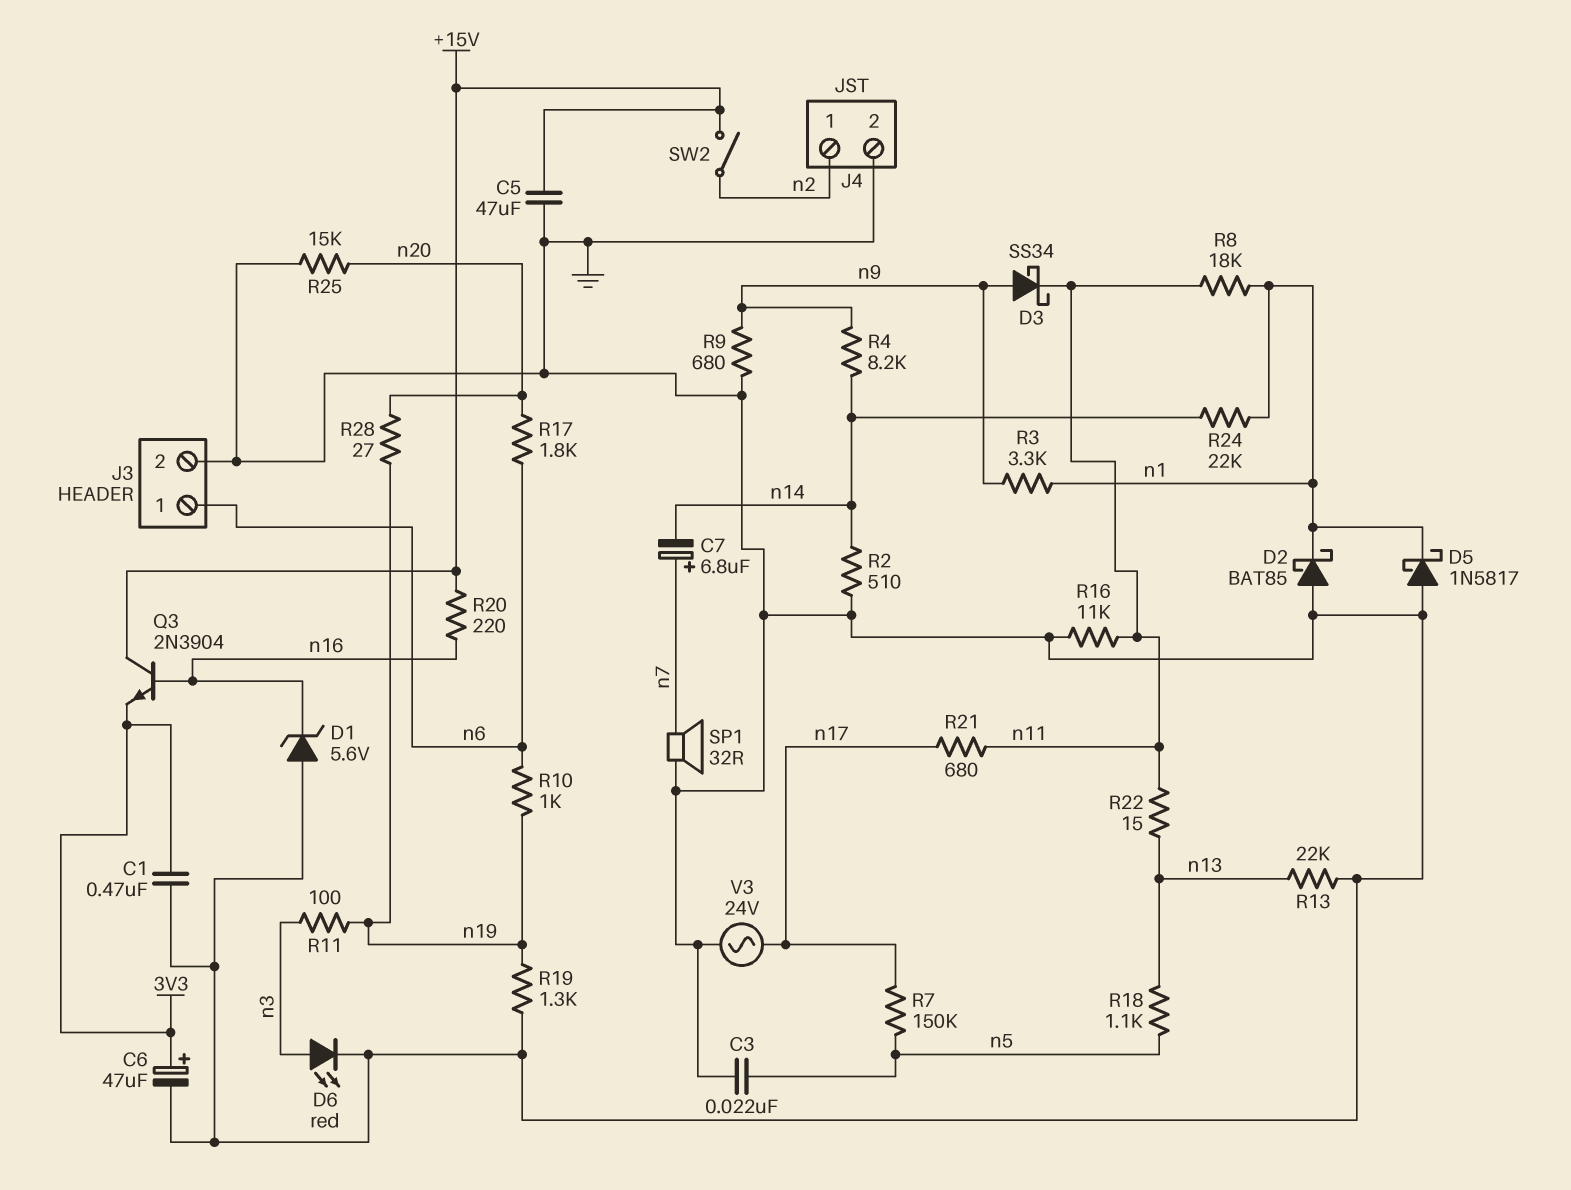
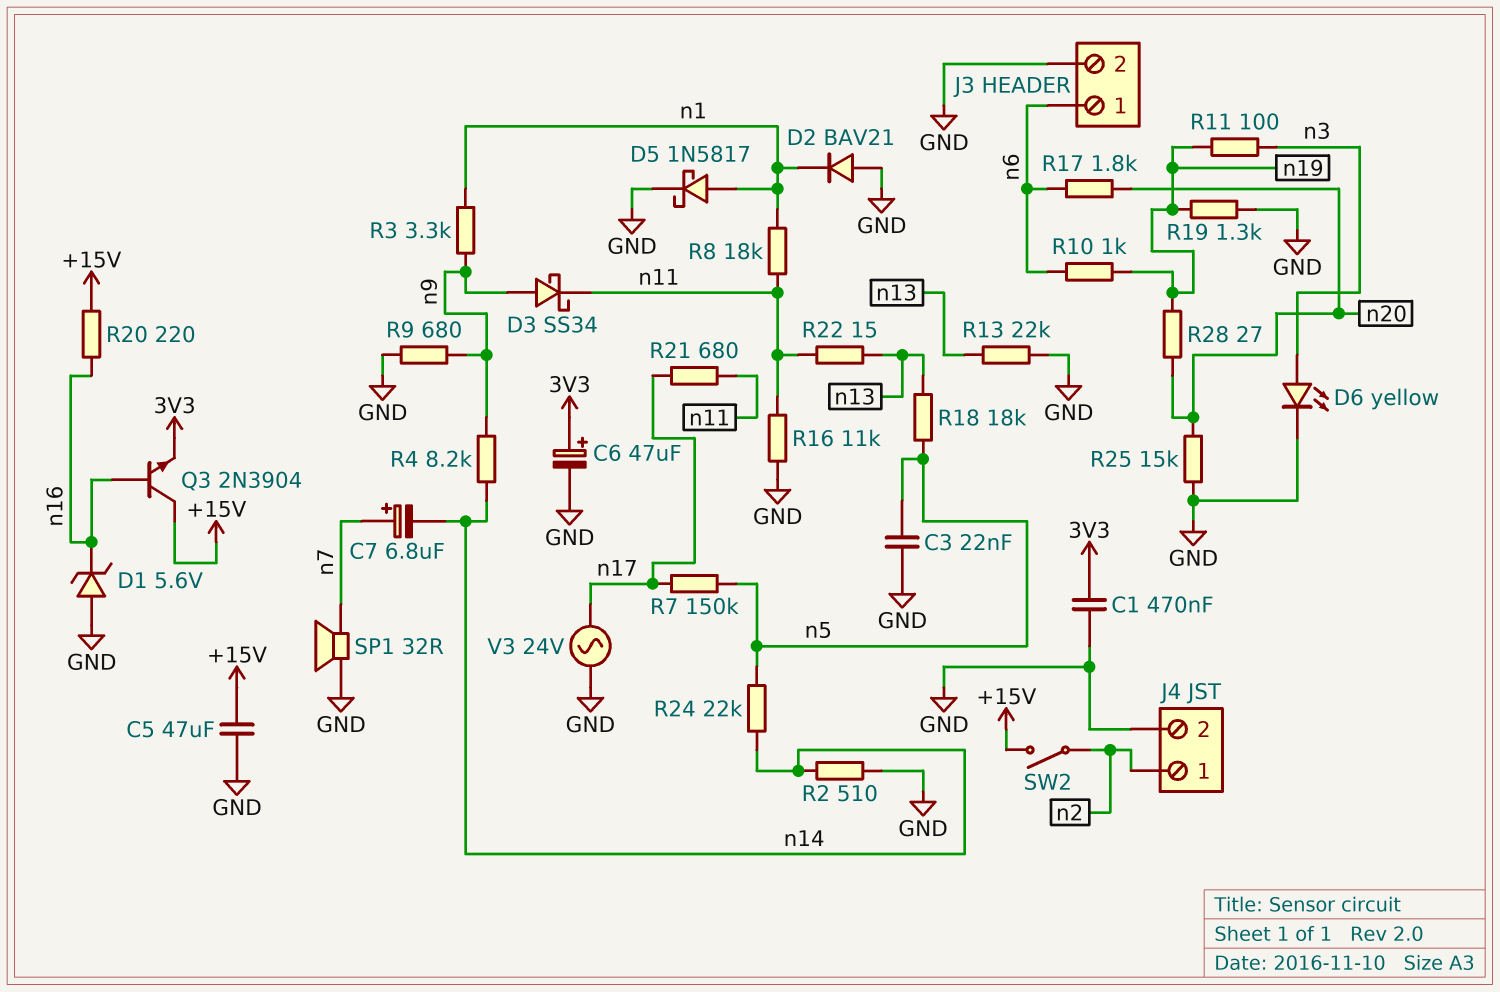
D2: schottky BAT85 (A GND, K n1) -> diode BAV21 (A GND, K n1)
D5: schottky 1N5817 (A GND, K n1) -> schottky 1N5817 (A n1, K GND)
D6: LED red (A n3, K GND) -> LED yellow (A n3, K GND)
R18: 1.1k (n5, n13) -> 18k (n5, n13)
R24: 22k (n1, n14) -> 22k (n5, n14)

